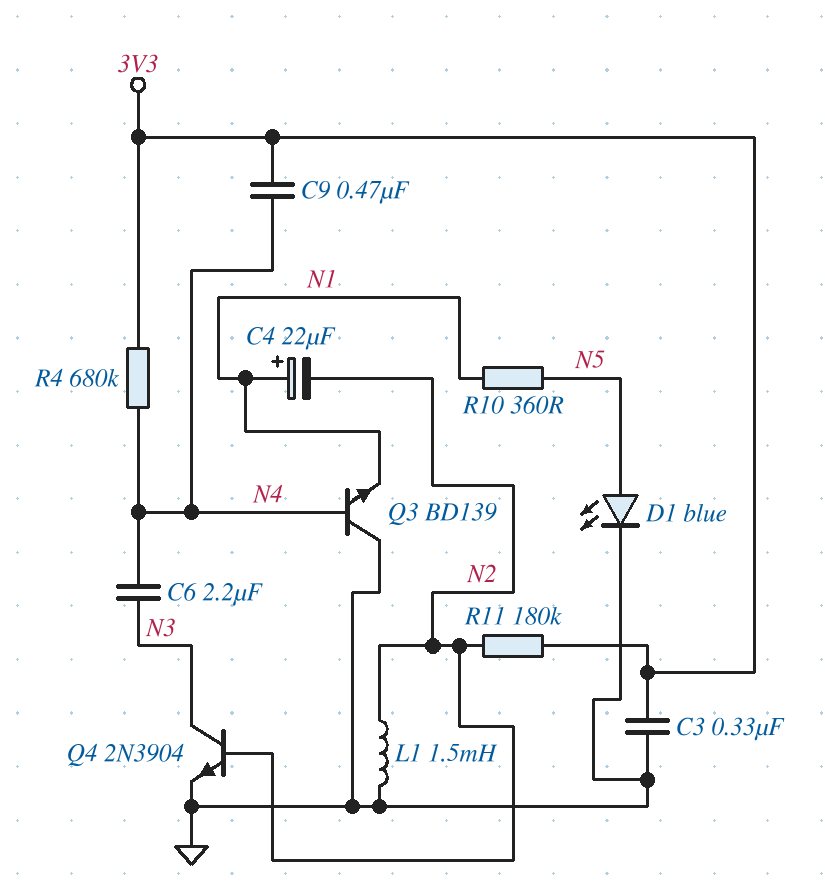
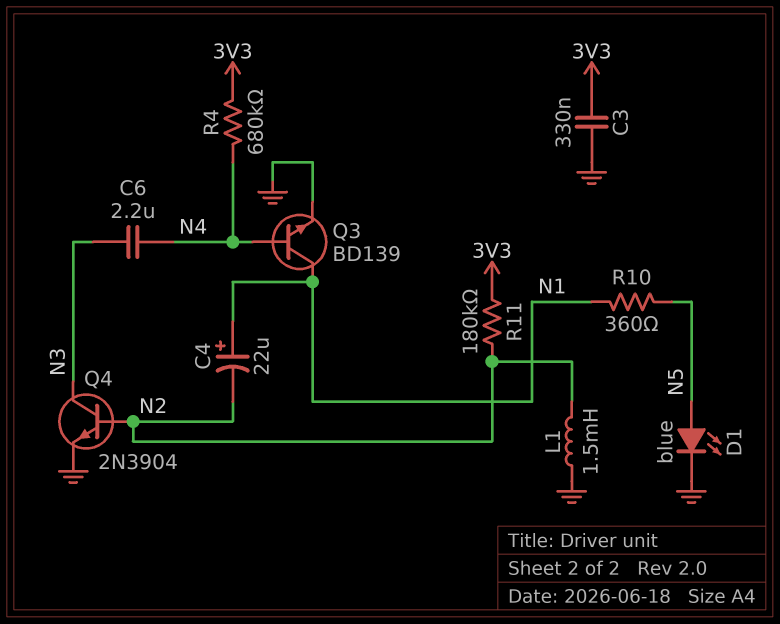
C9: 470nF (3V3, N4) -> none
Q3: NPN BD139 (B N4, C GND, E N1) -> NPN BD139 (B N4, C N1, E GND)

